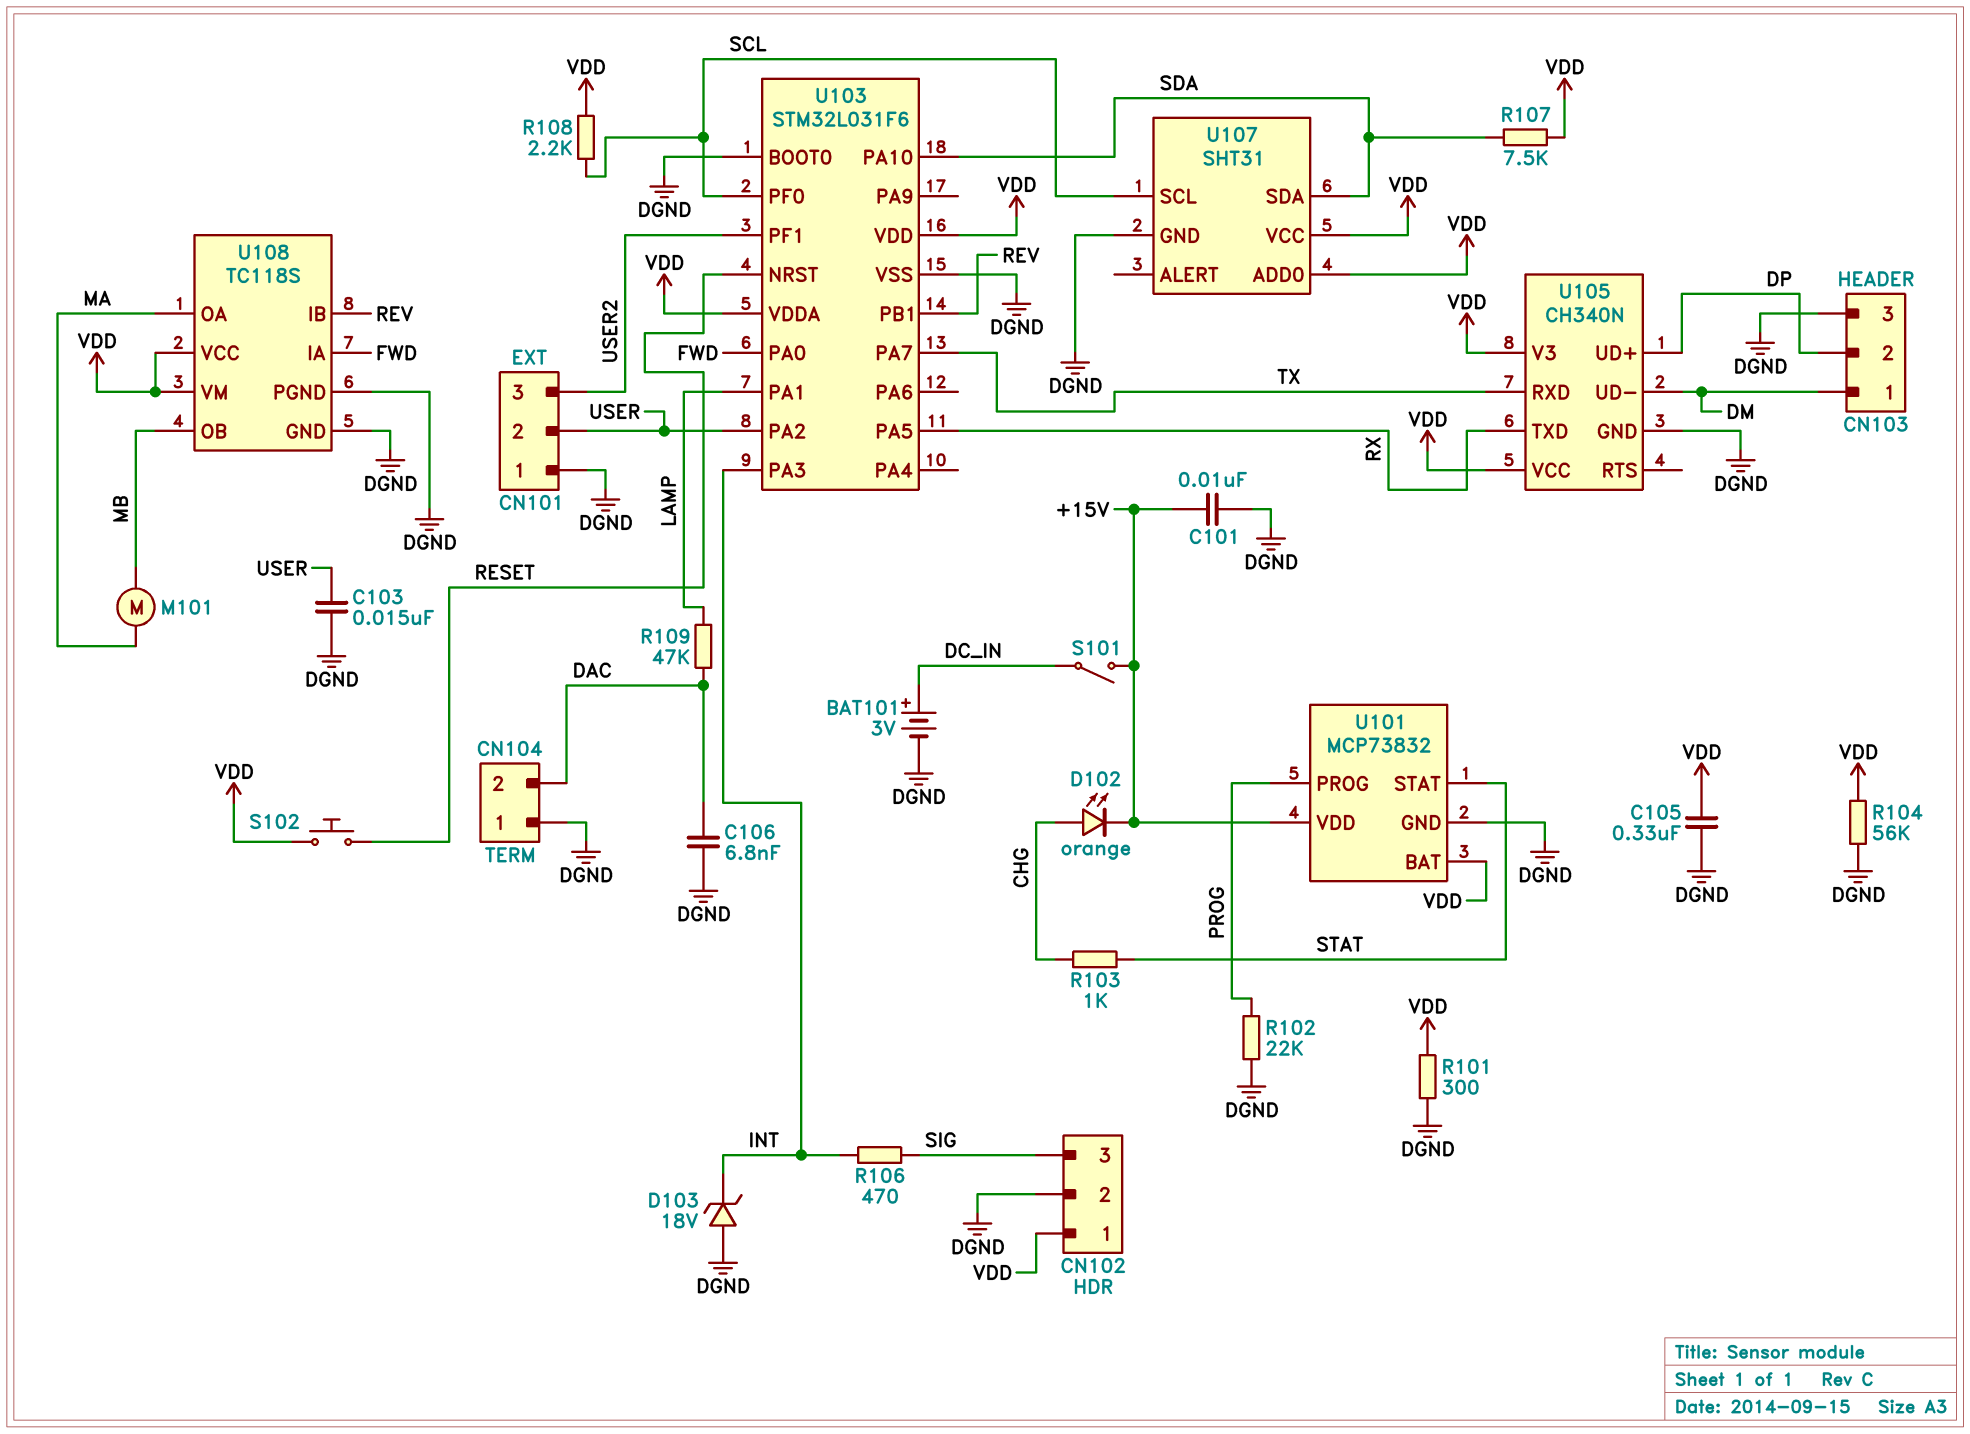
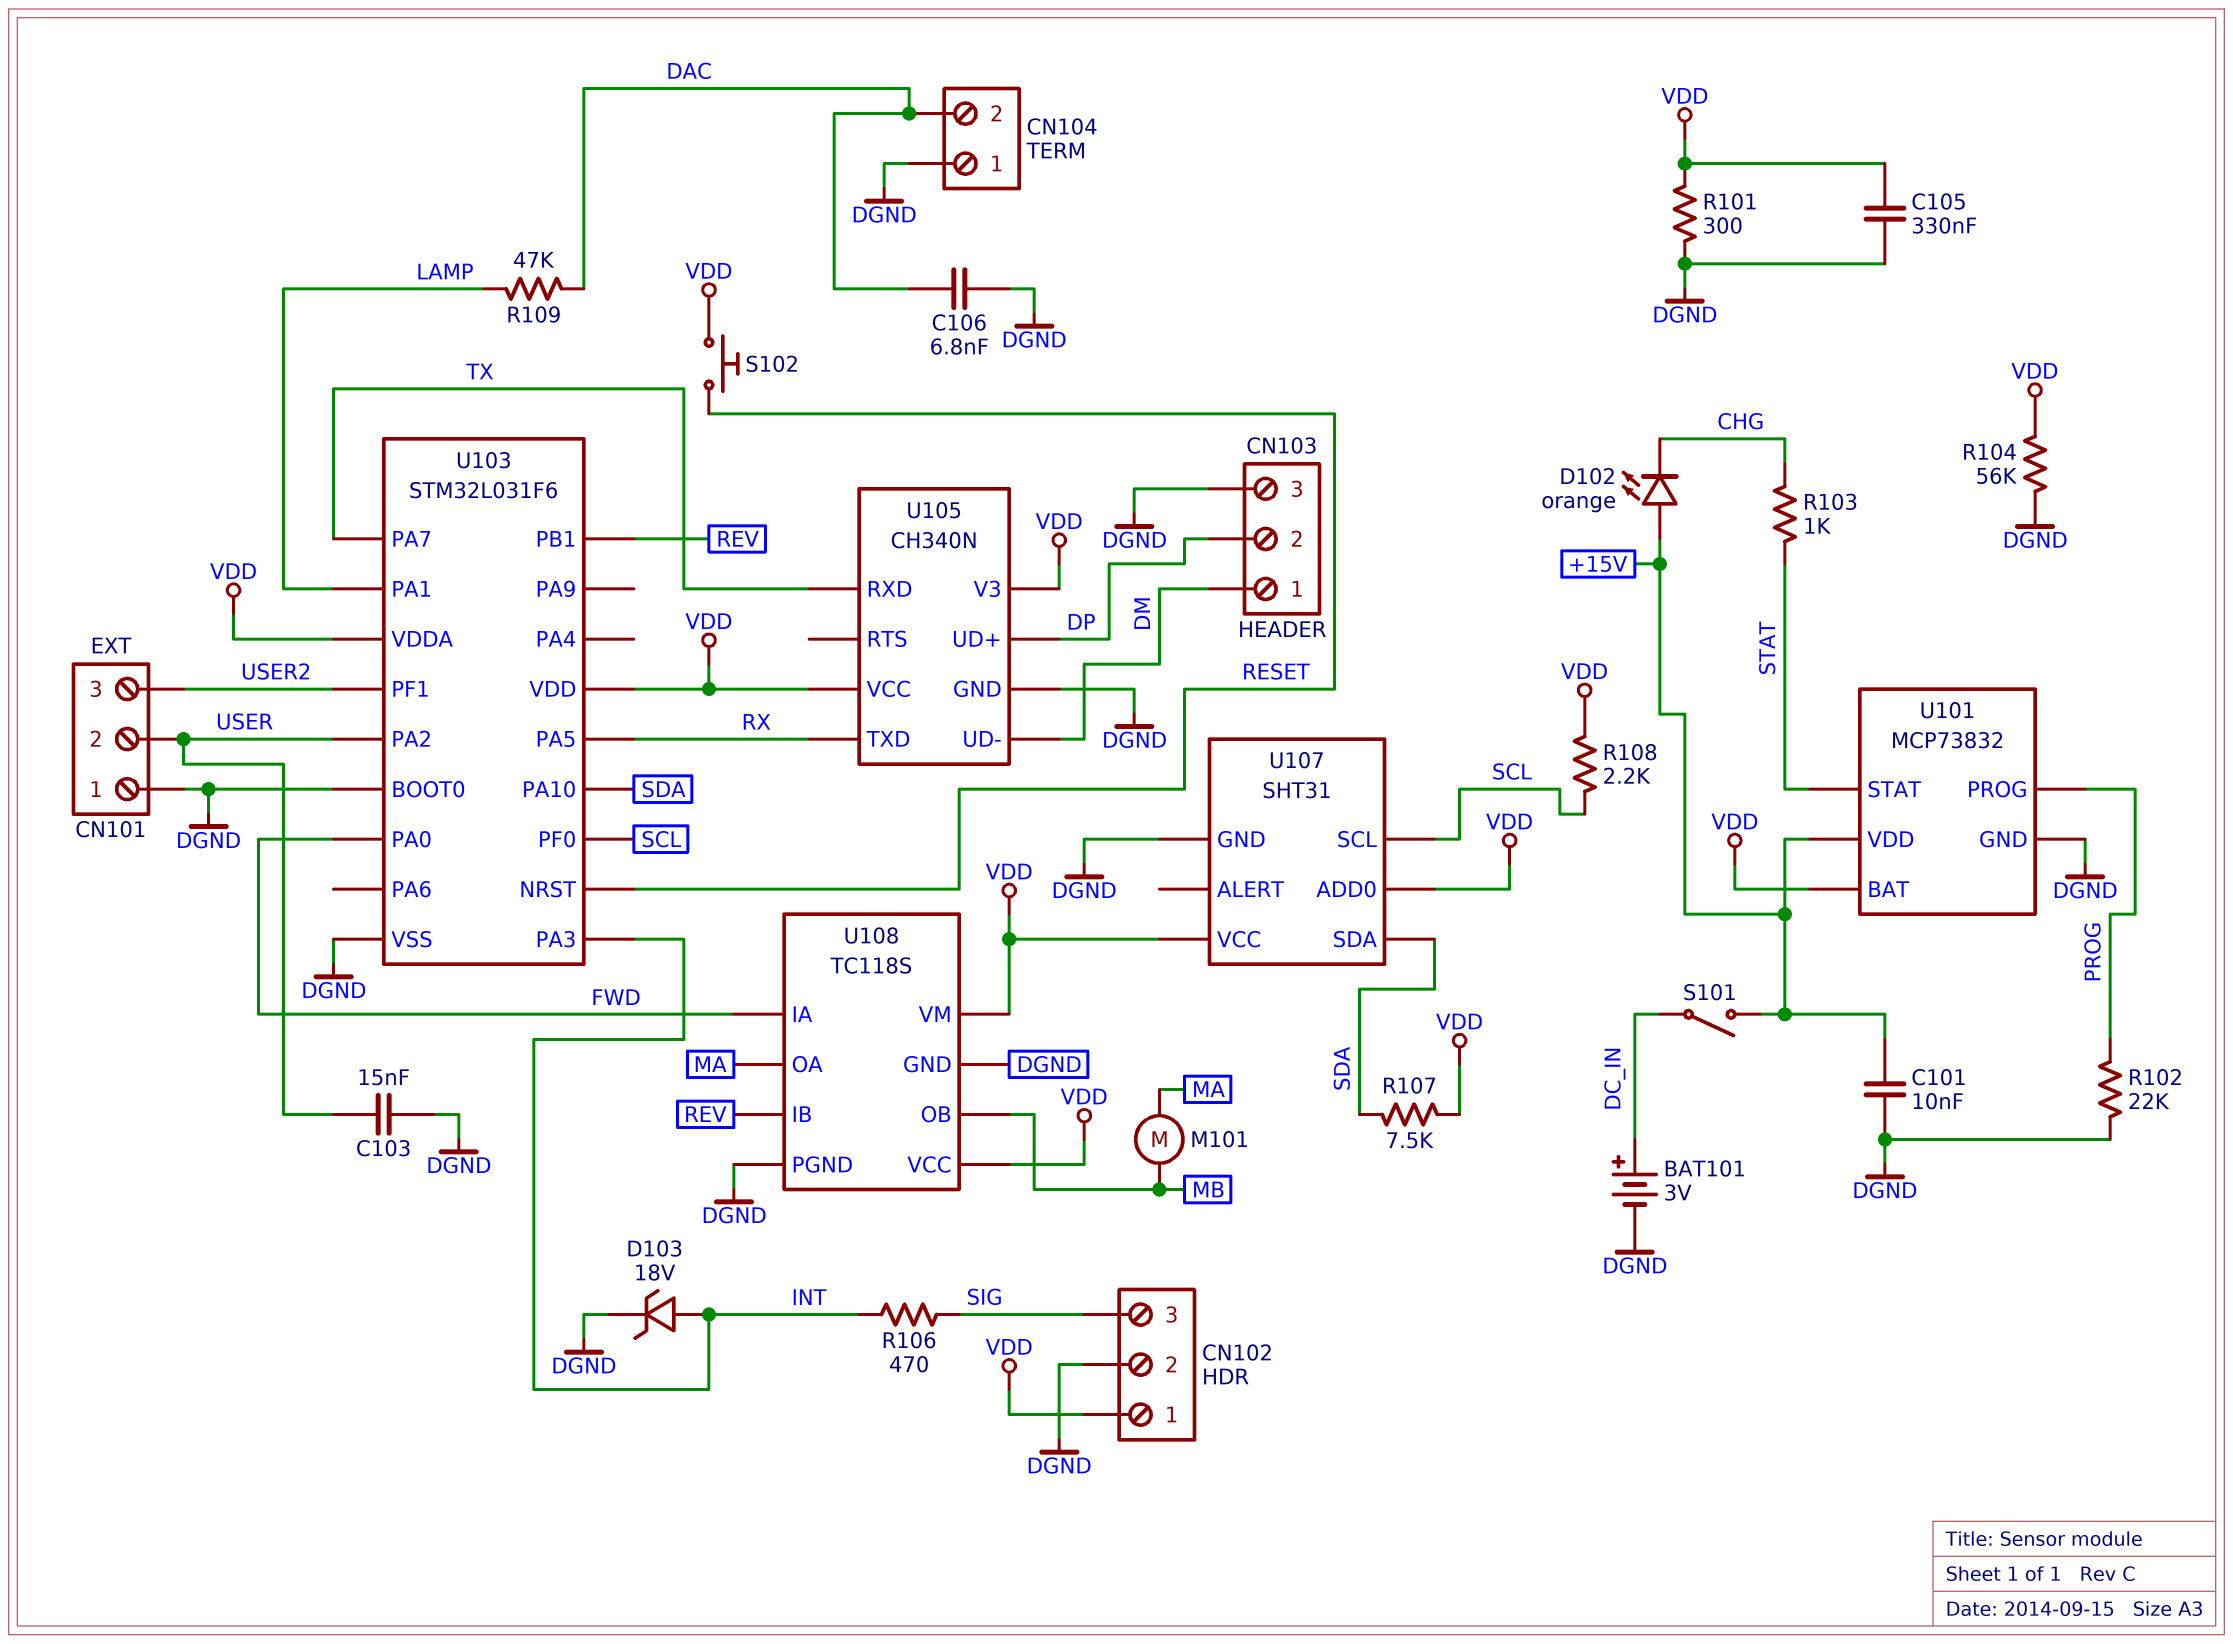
D102: LED orange (A CHG, K +15V) -> LED orange (A +15V, K CHG)
D103: zener 18V (A DGND, K INT) -> zener 18V (A INT, K DGND)

